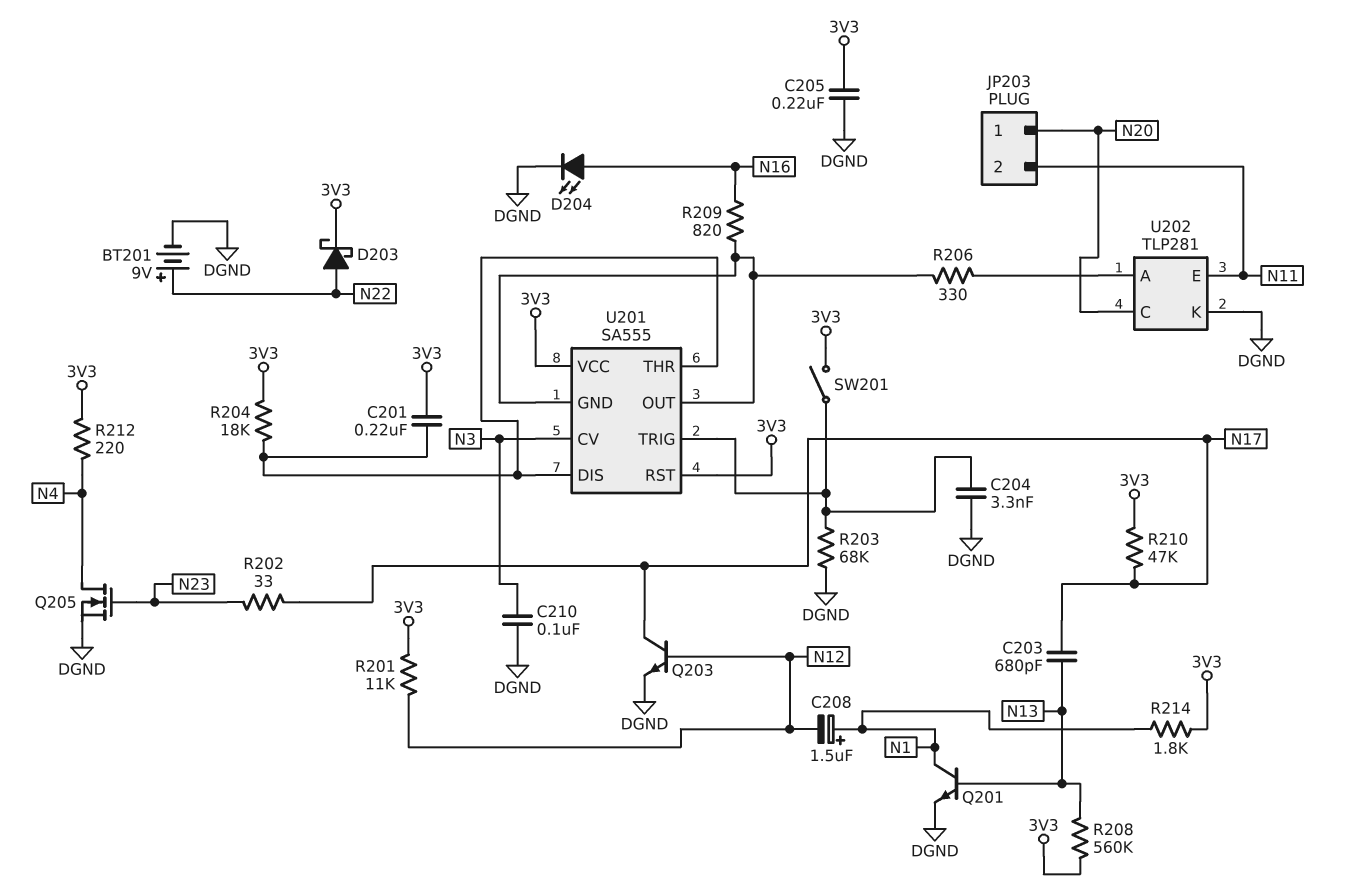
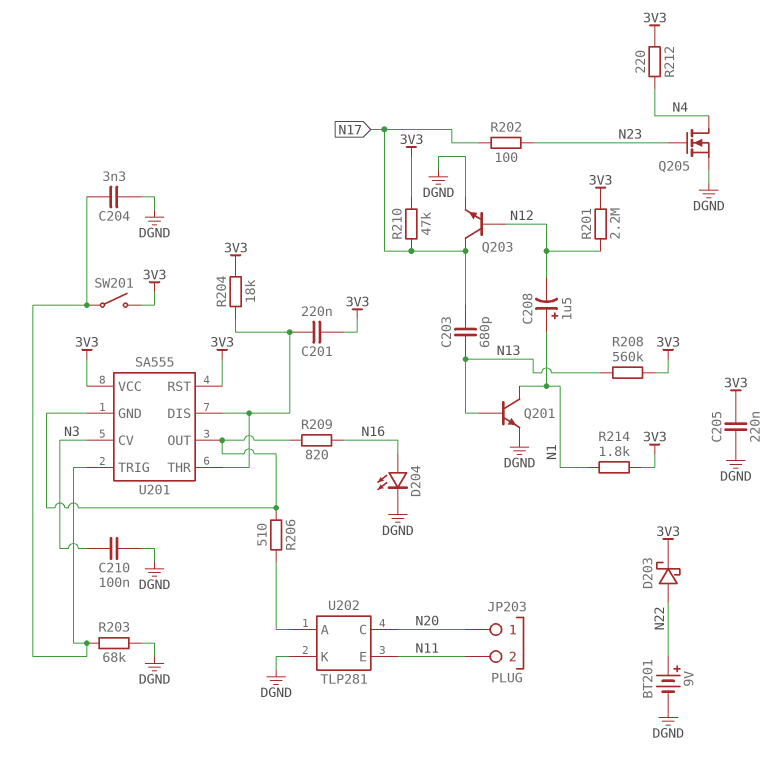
R201: 11k (3V3, N12) -> 2.2M (3V3, N12)
R202: 33 (N17, N23) -> 100 (N17, N23)
R206: 330 (U201/GND, U202/A) -> 510 (U201/GND, U202/A)

